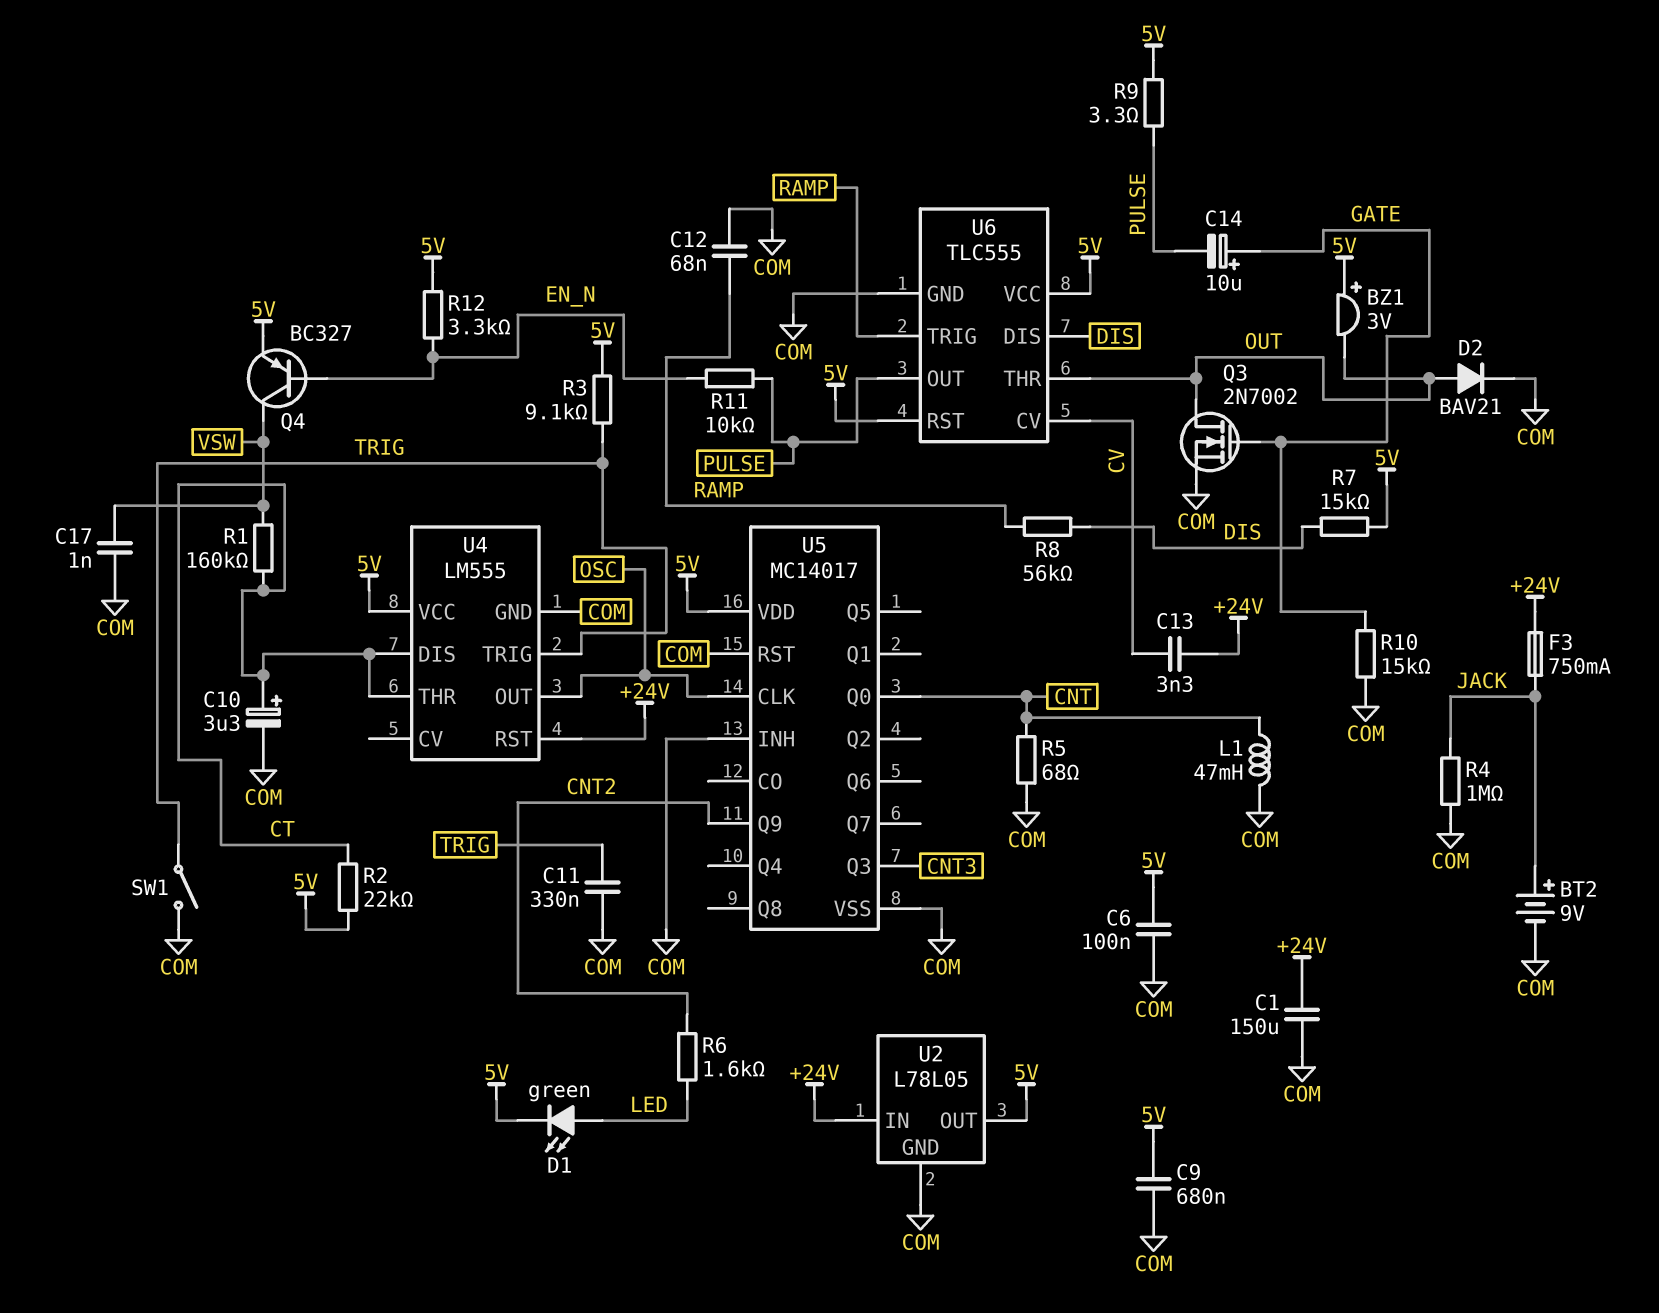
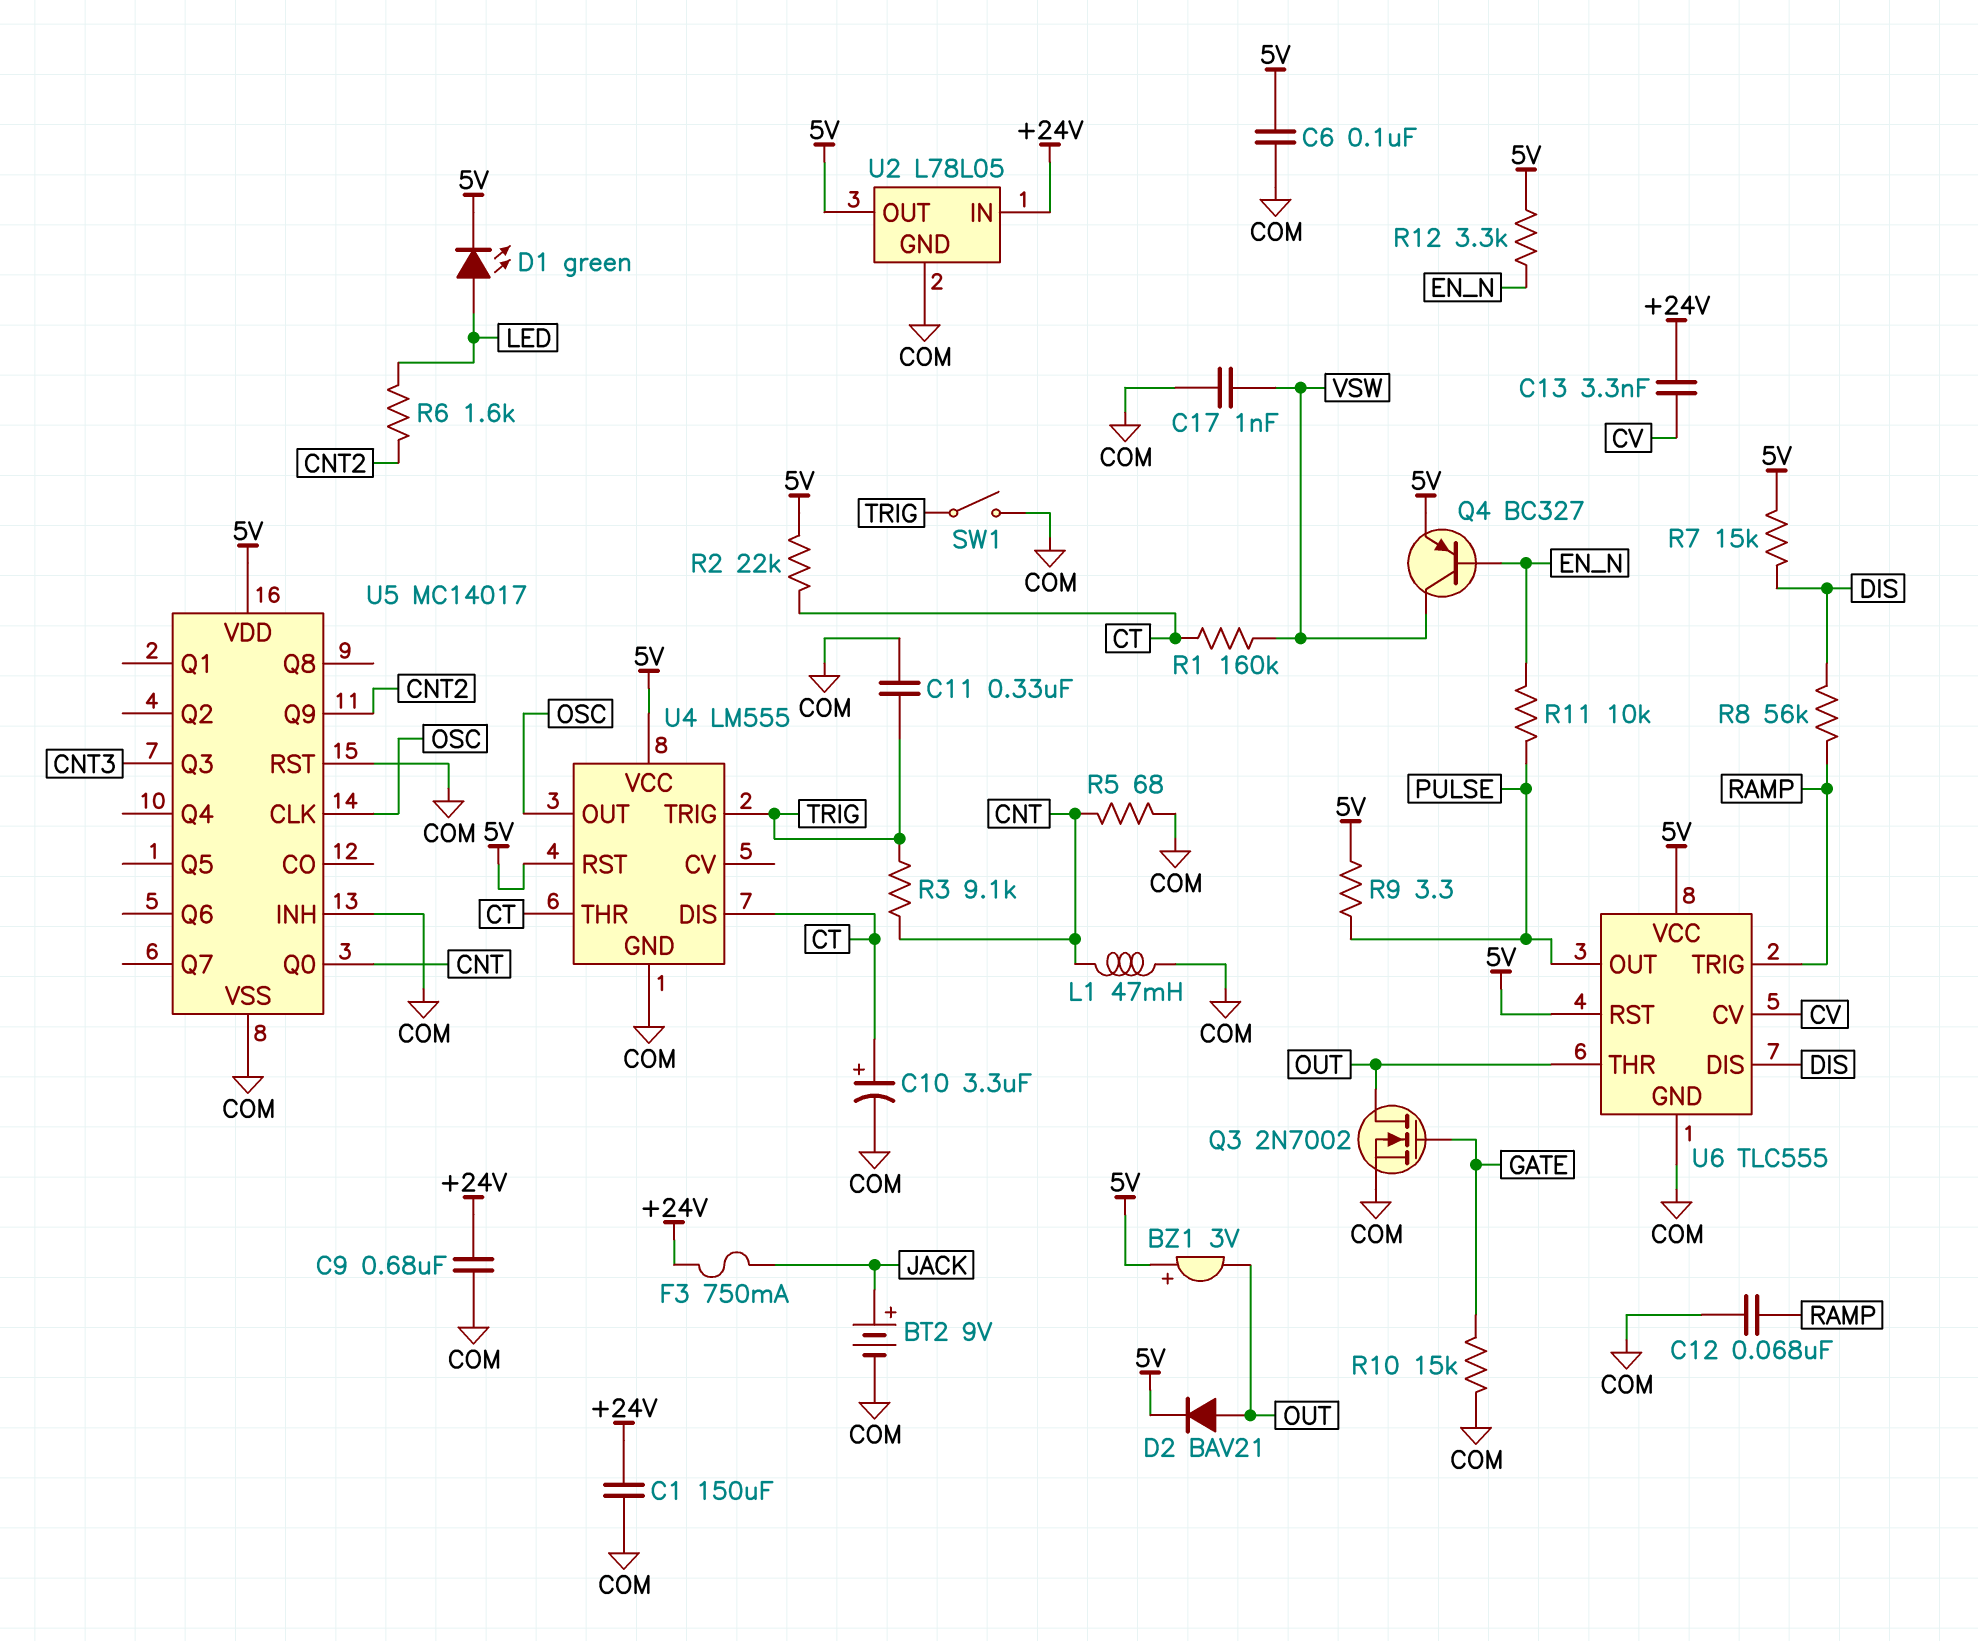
C9: 680nF (5V, COM) -> 680nF (+24V, COM)
C14: 10uF (plus GATE, minus PULSE) -> none
D2: diode BAV21 (A OUT, K COM) -> diode BAV21 (A OUT, K 5V)
R3: 9.1k (5V, TRIG) -> 9.1k (CNT, TRIG)
R4: 1M (COM, JACK) -> none
U4 pin RST: +24V -> 5V

